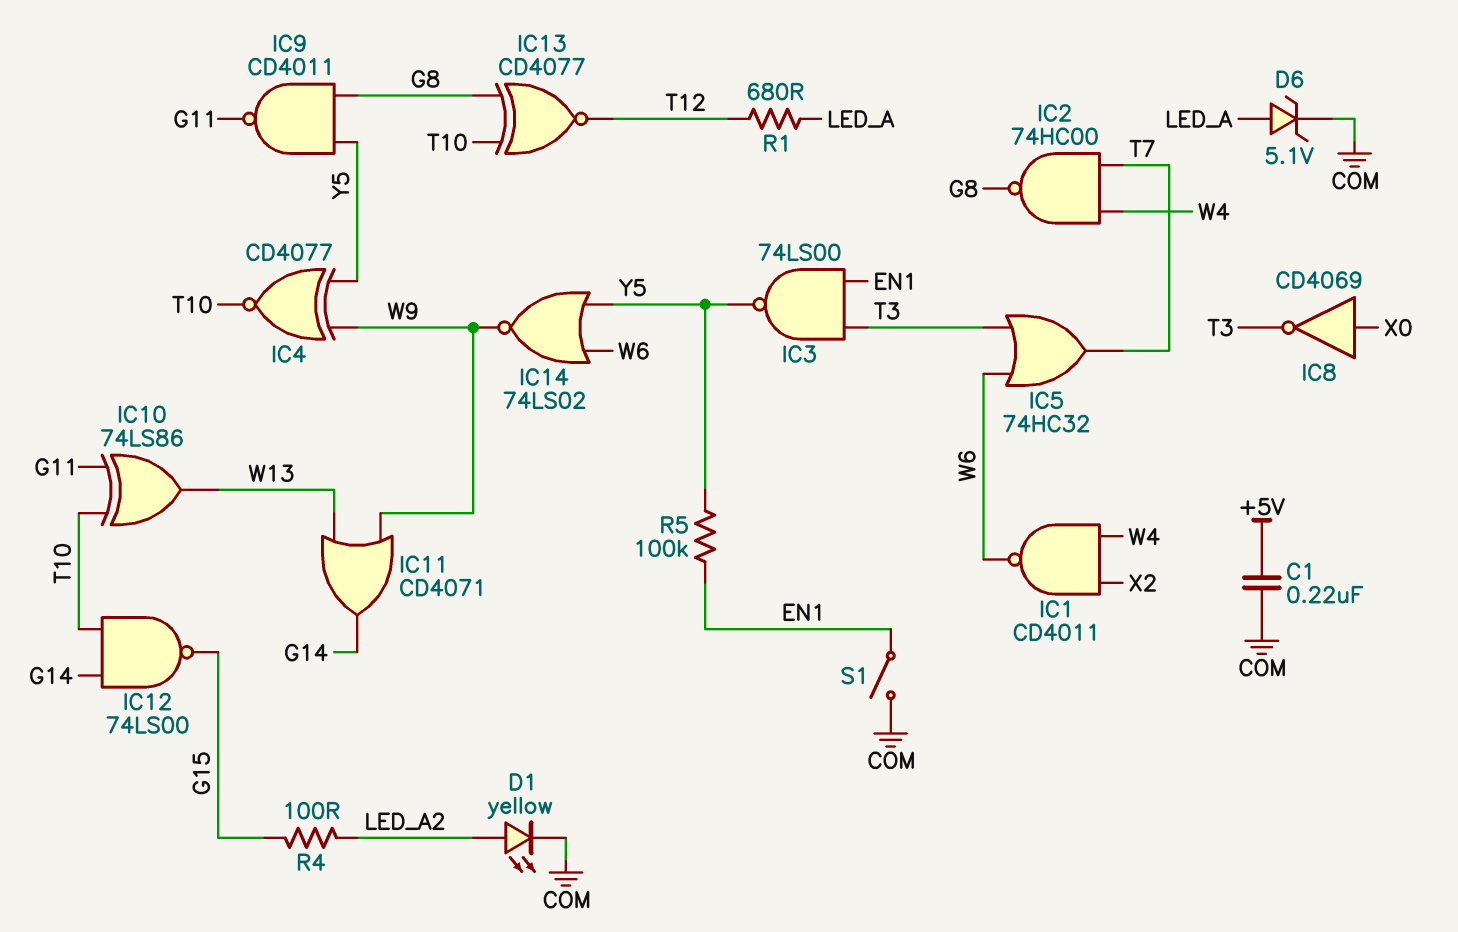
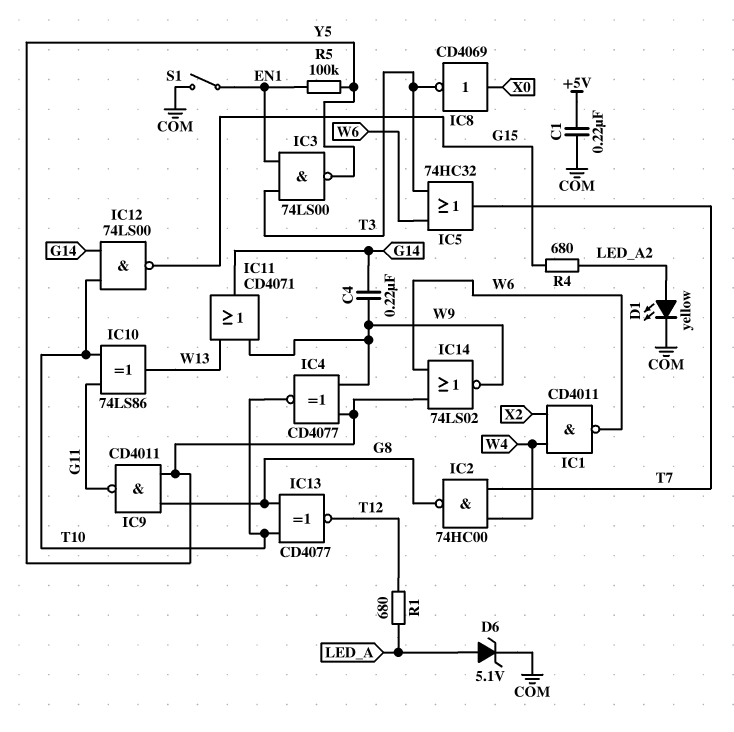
C4: none -> 220nF (G14, W9)
R4: 100 (G15, LED_A2) -> 680 (G15, LED_A2)

